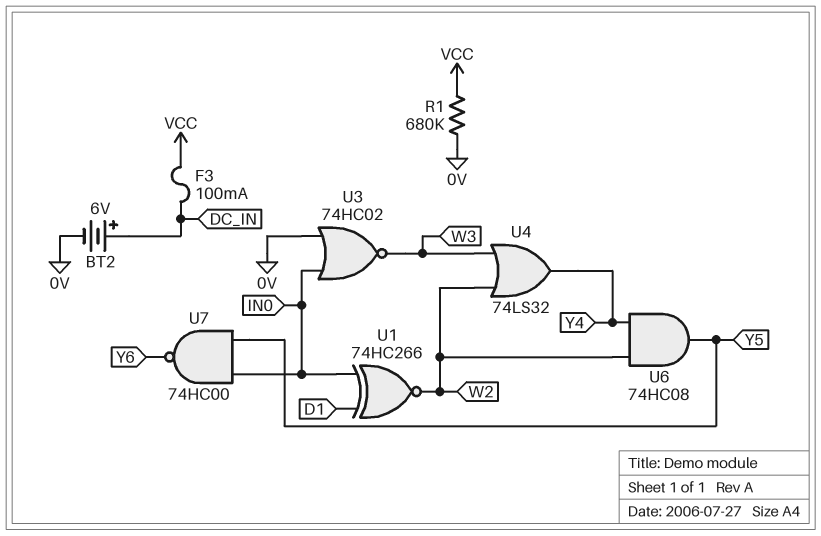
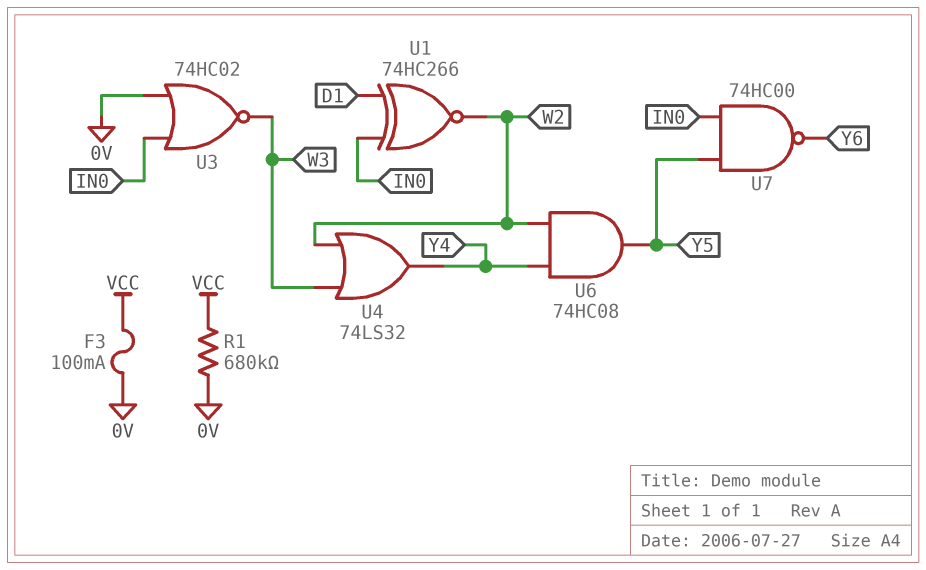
BT2: 6V (plus DC_IN, minus 0V) -> none
F3: 100mA (DC_IN, VCC) -> 100mA (0V, VCC)

